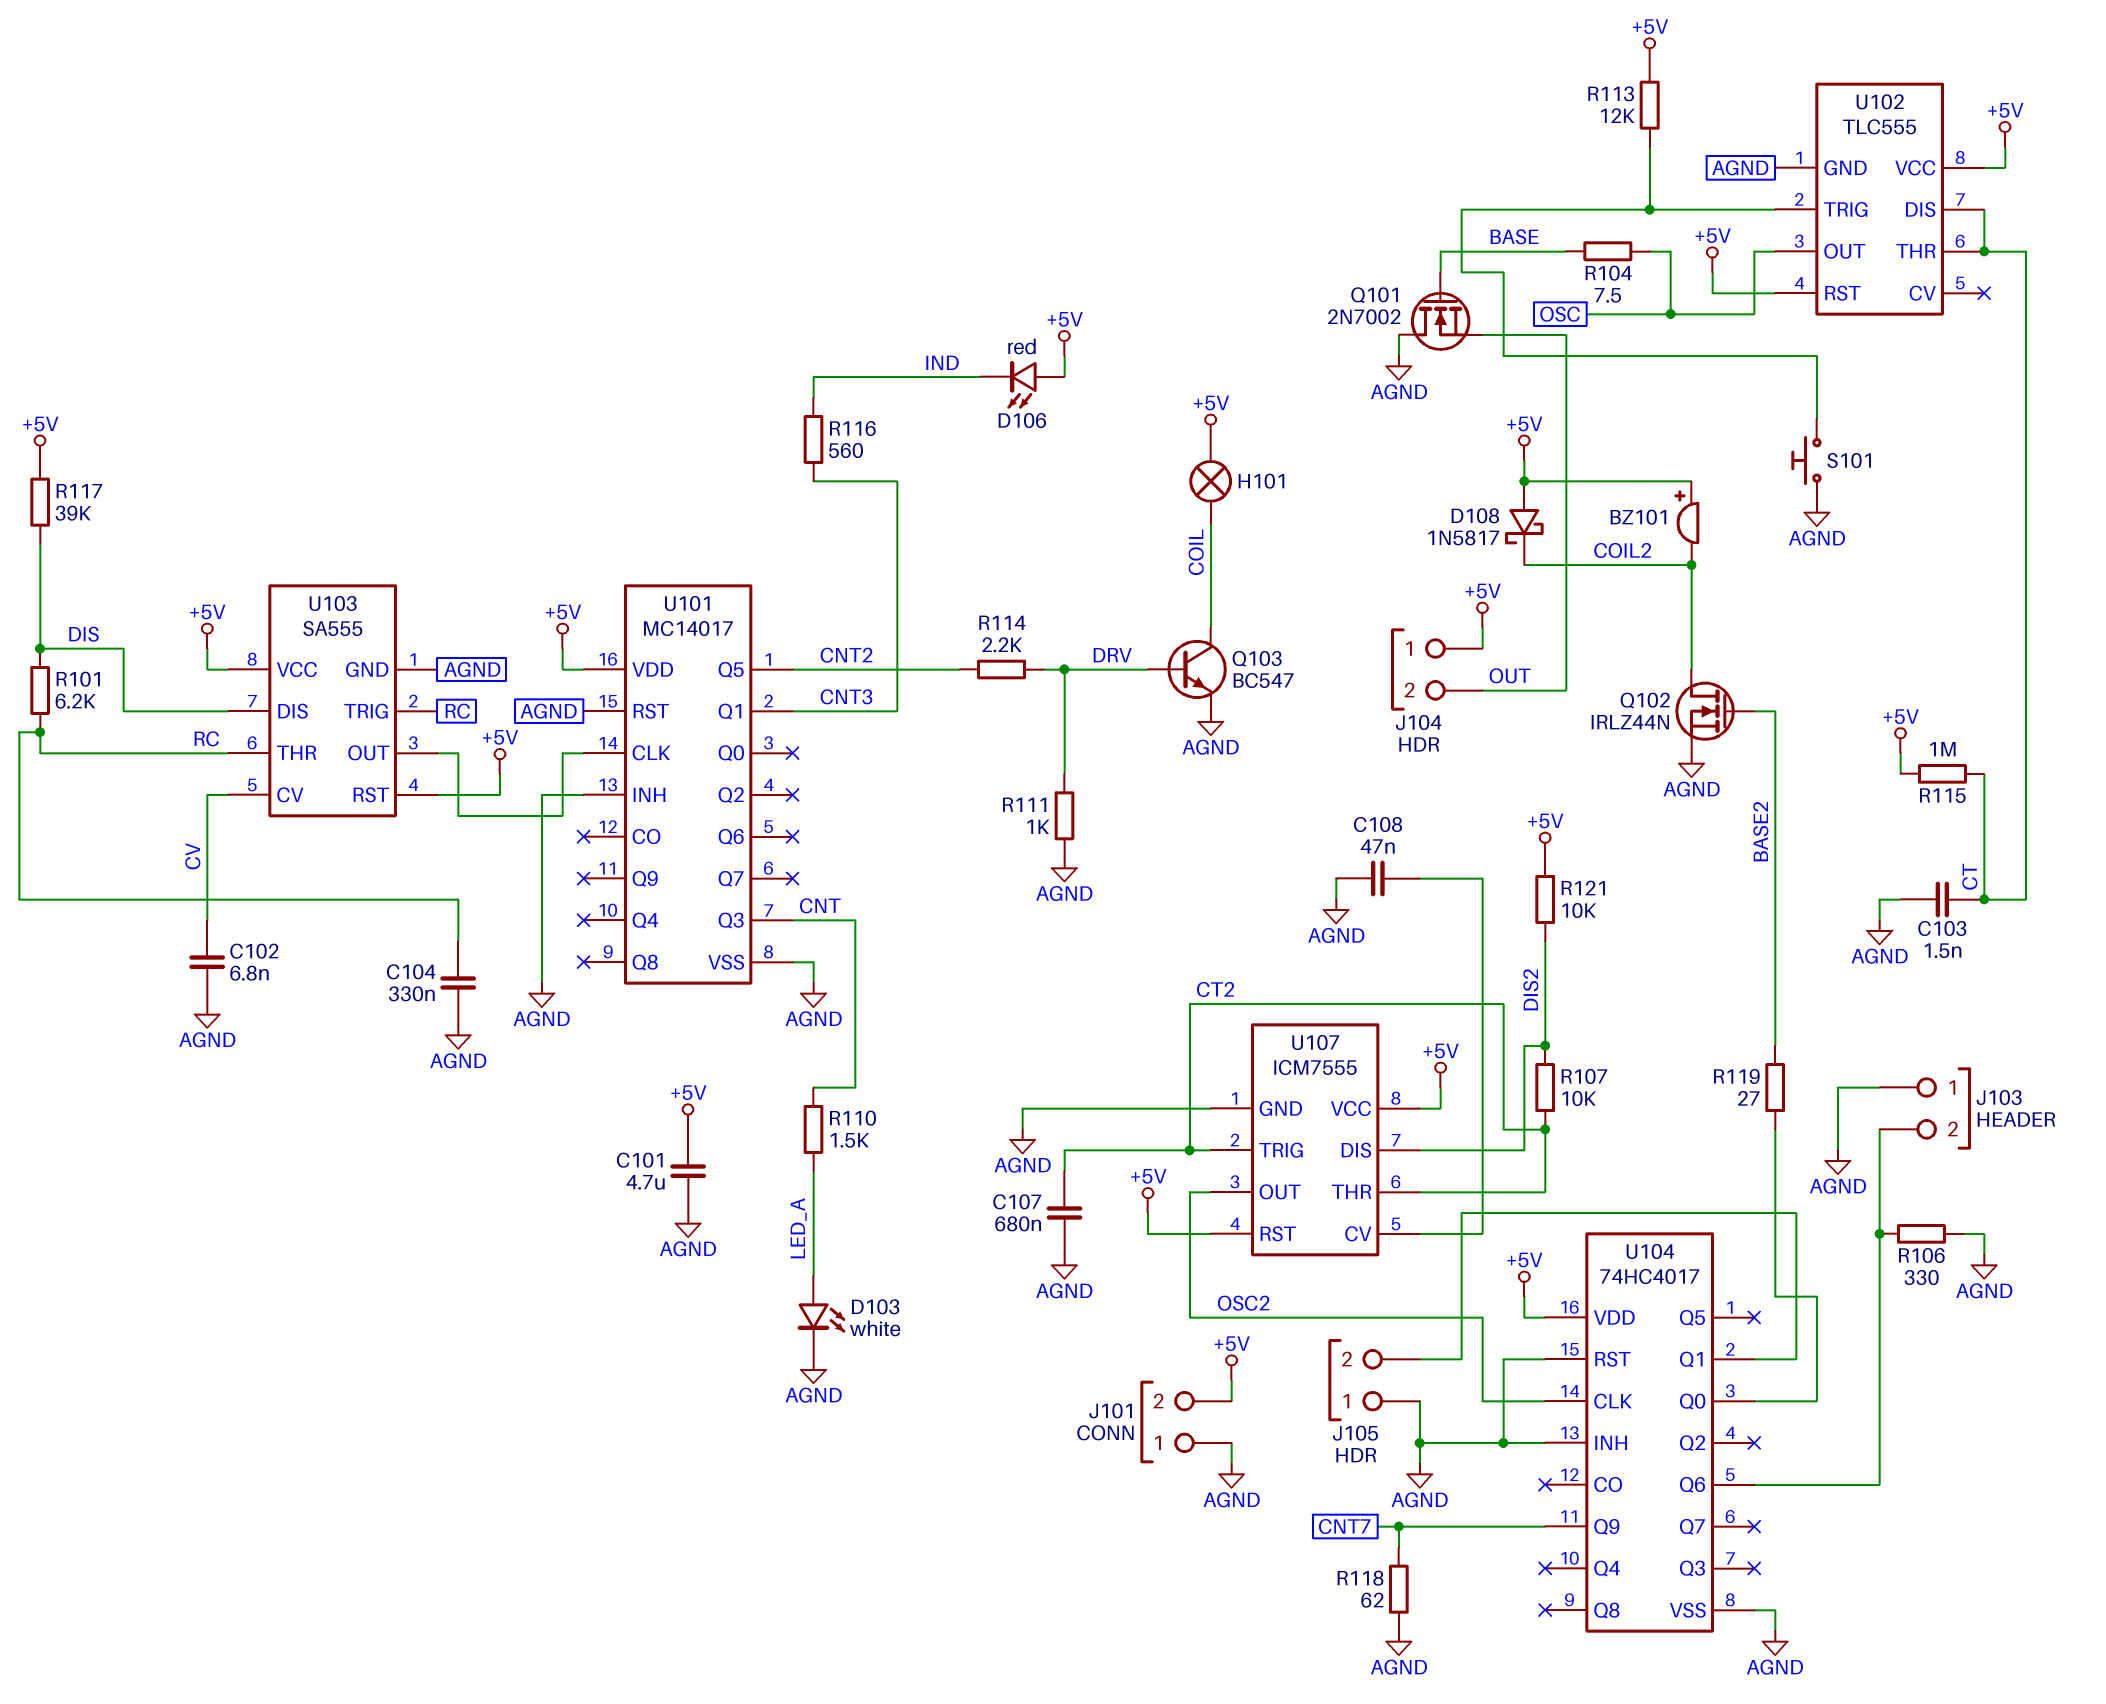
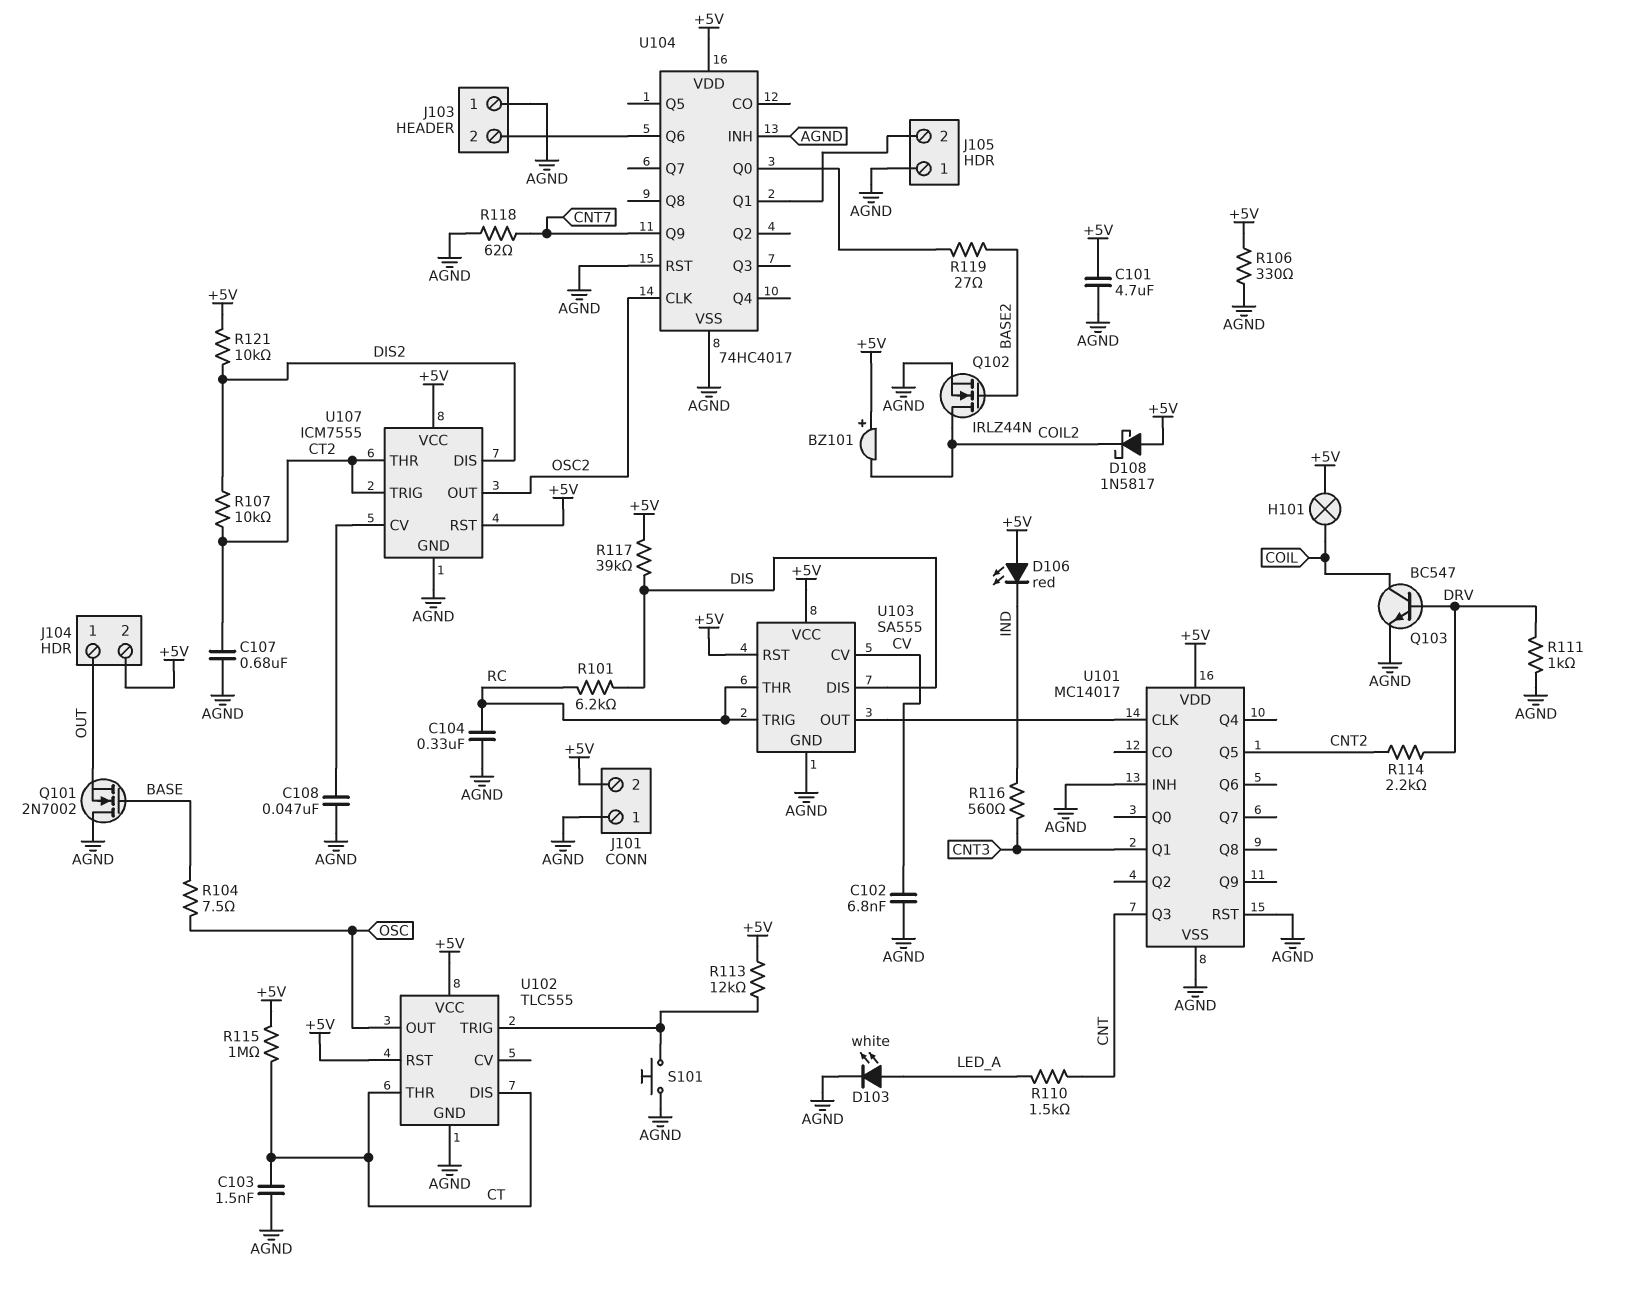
J104 pin 1: +5V -> OUT
J104 pin 2: OUT -> +5V
R106: 330 (AGND, J103/2) -> 330 (+5V, AGND)

